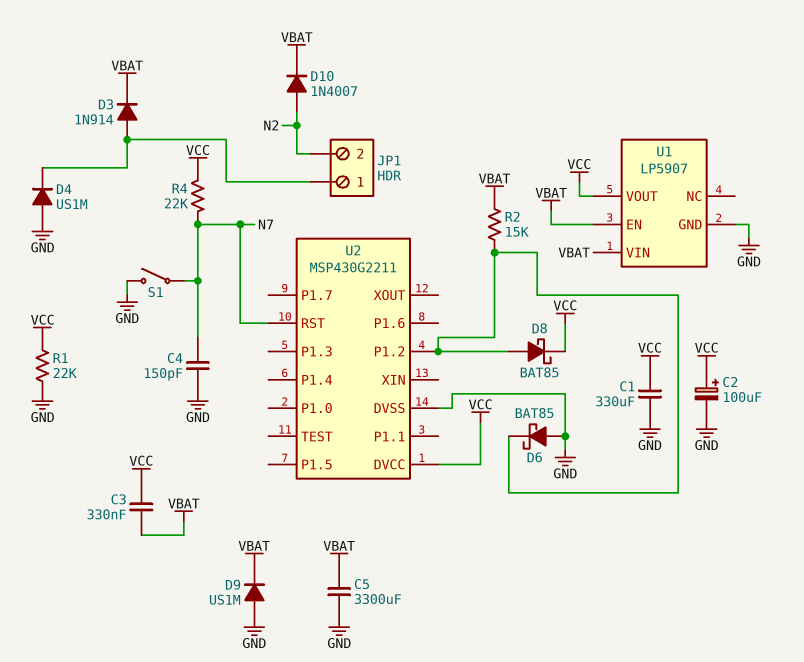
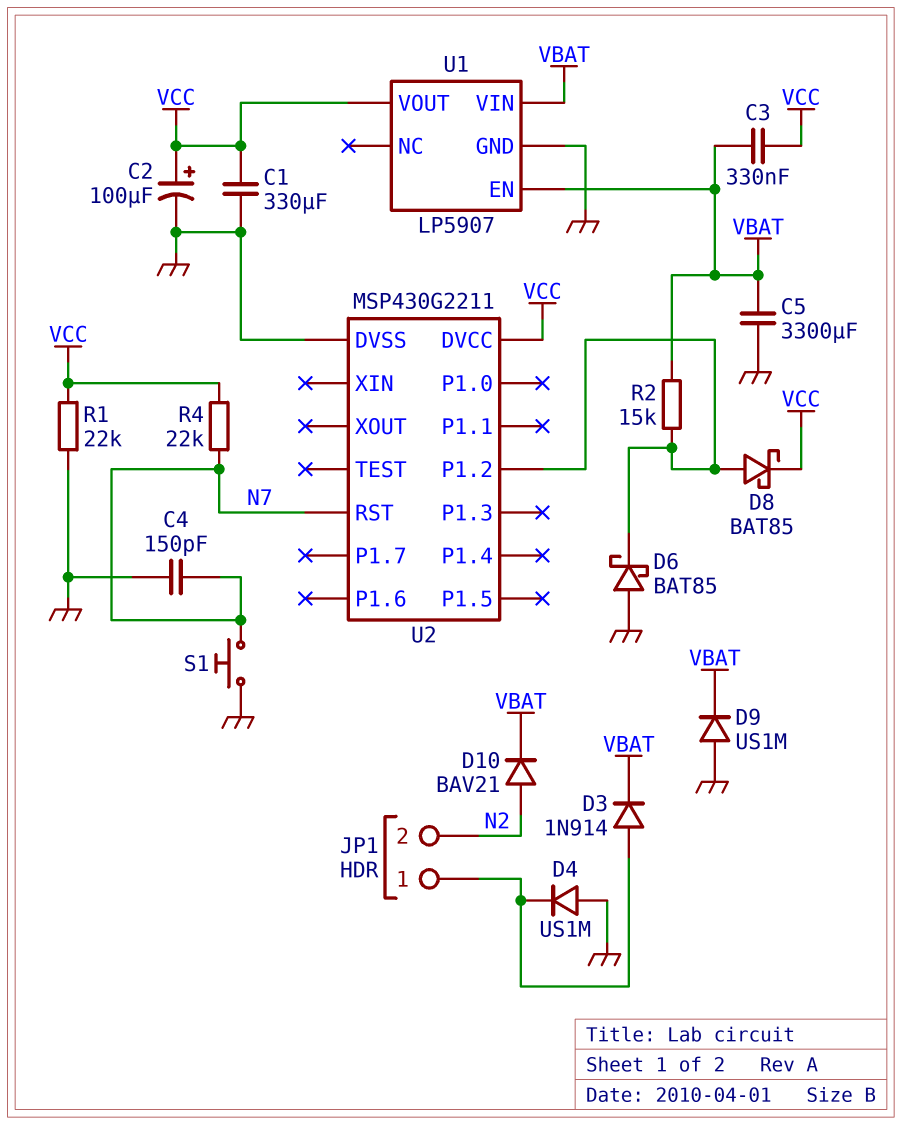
D10: diode 1N4007 (A N2, K VBAT) -> diode BAV21 (A N2, K VBAT)
S1: switch (GND, N7) -> button (GND, N7)

